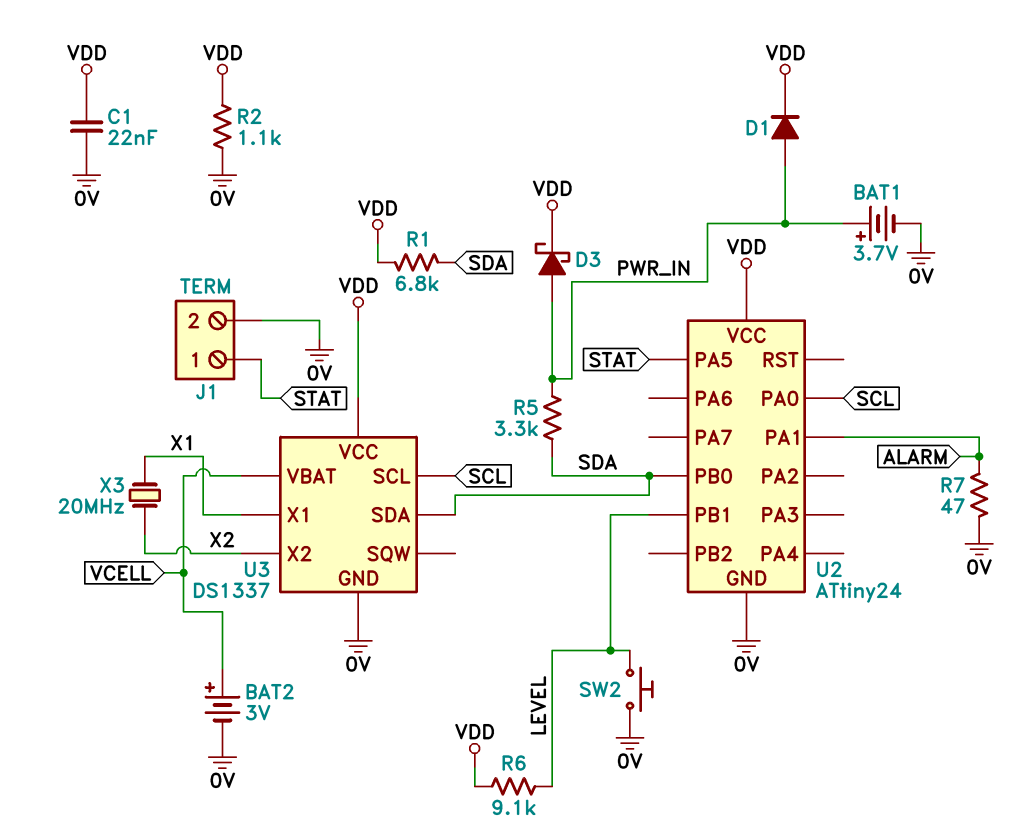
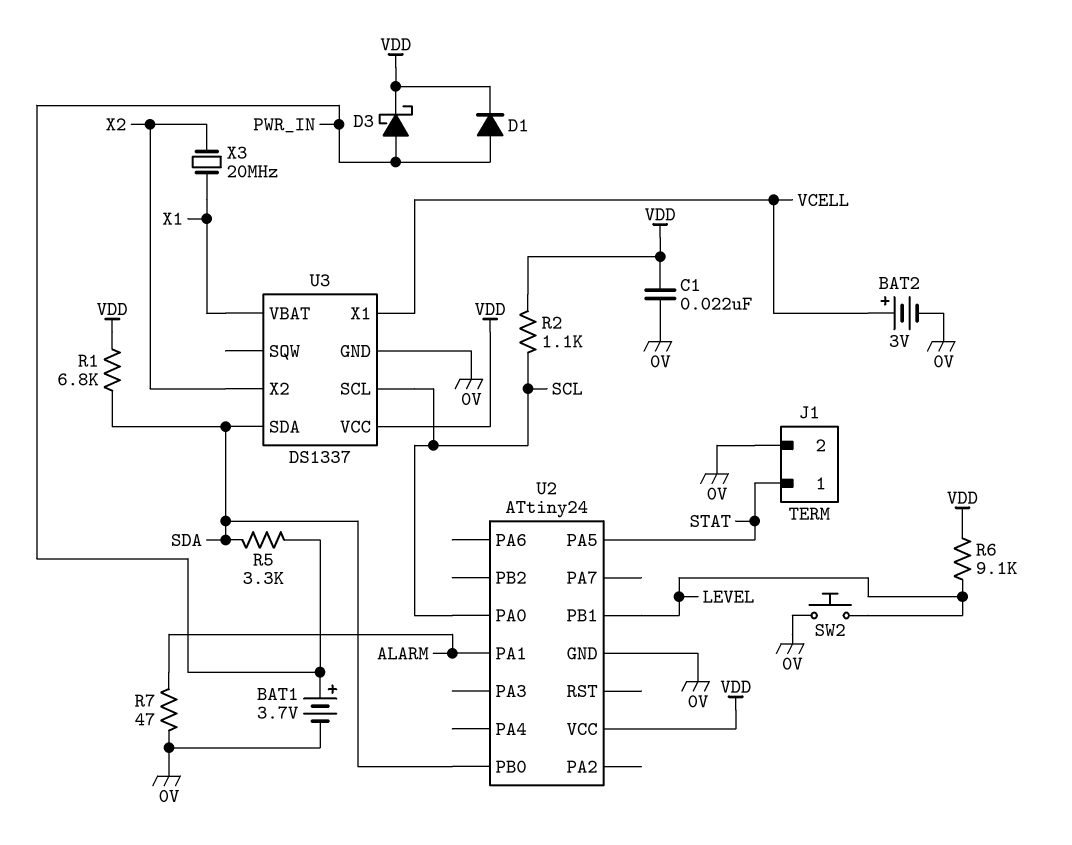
R2: 1.1k (0V, VDD) -> 1.1k (SCL, VDD)
U3 pin VBAT: VCELL -> X1
U3 pin X1: X1 -> VCELL

